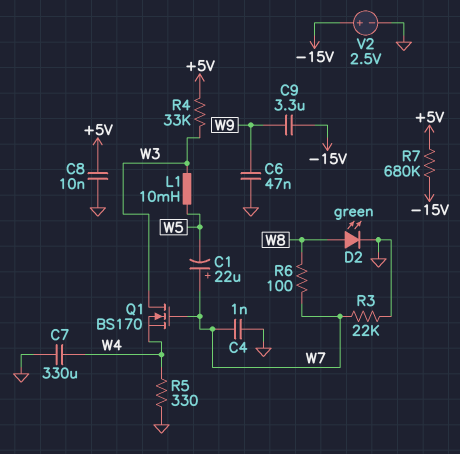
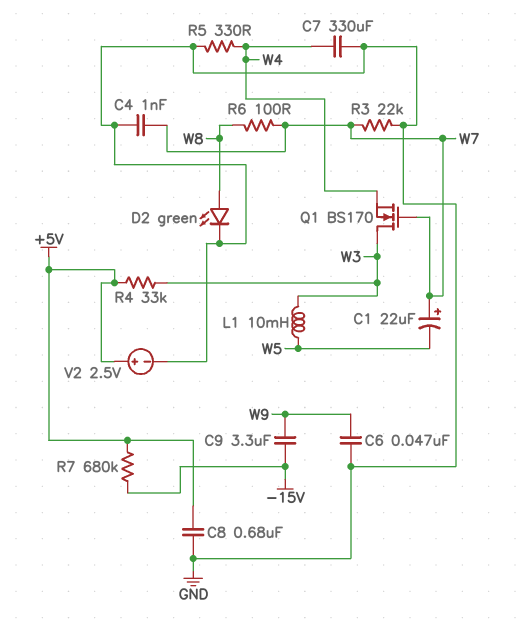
C8: 10nF (+5V, GND) -> 680nF (+5V, GND)
V2: 2.5V (plus -15V, minus GND) -> 2.5V (plus +5V, minus GND)

